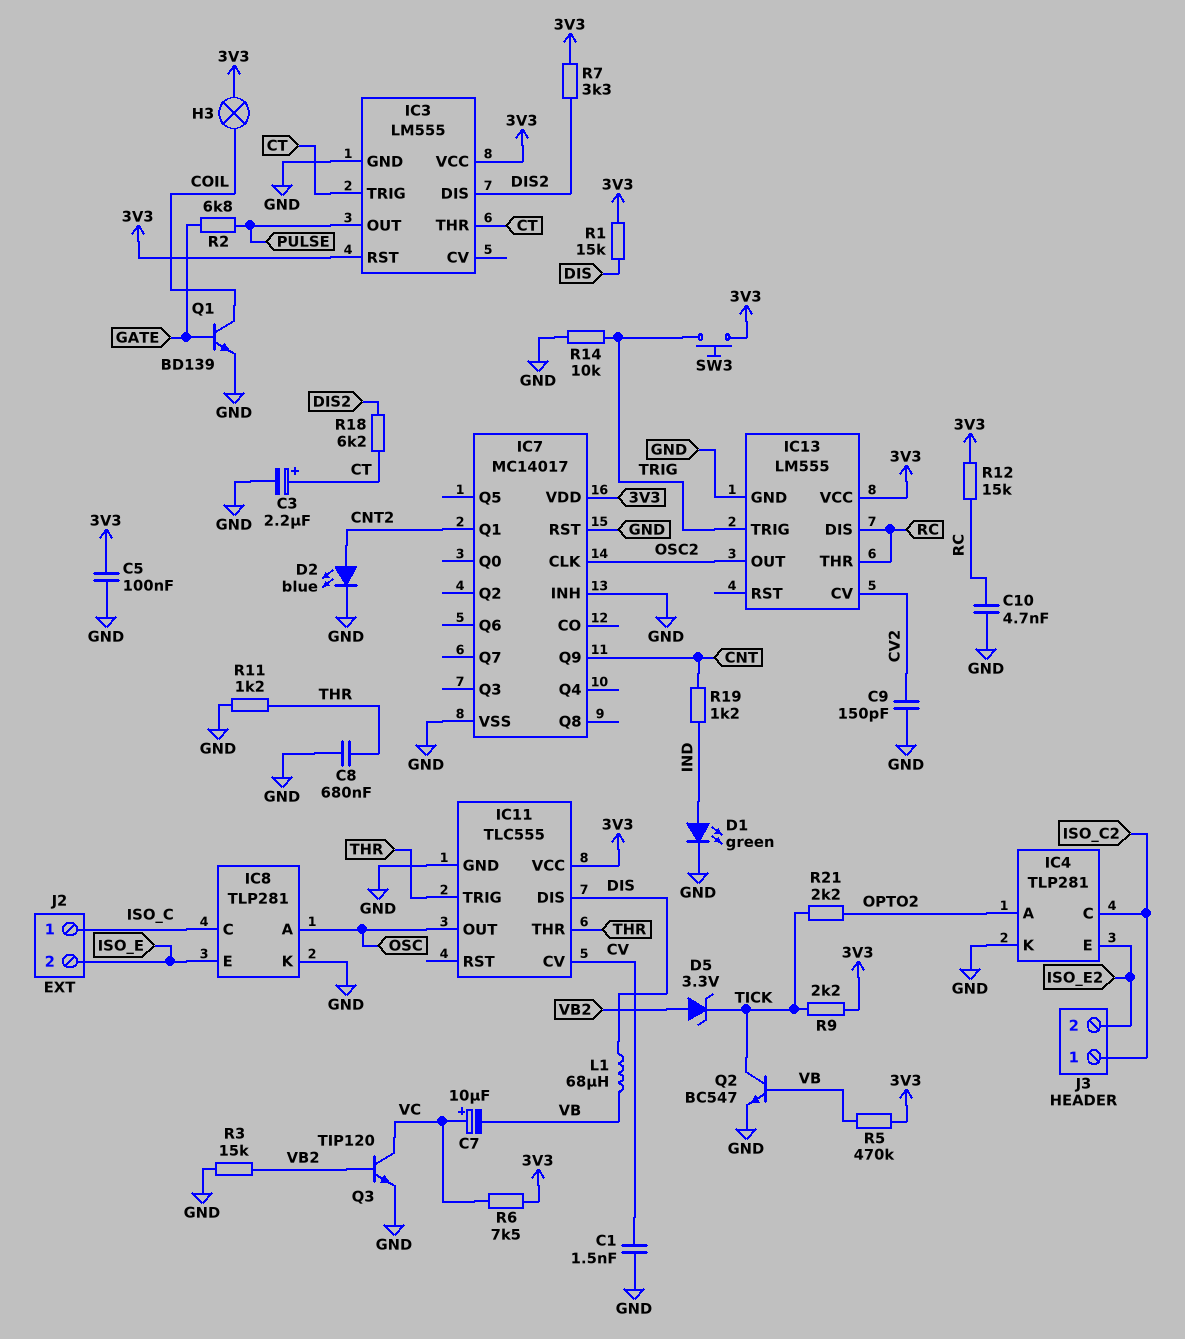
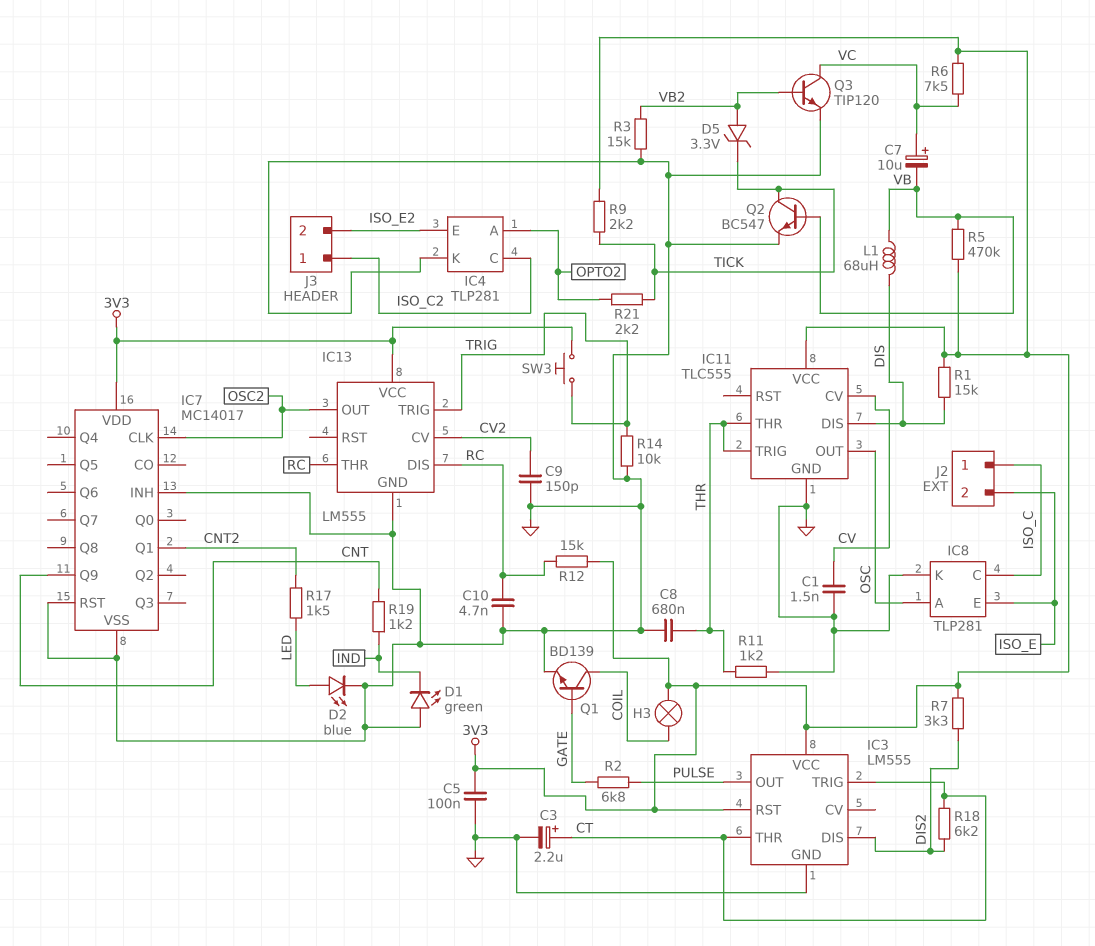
D1: LED green (A IND, K GND) -> LED green (A GND, K IND)
D2: LED blue (A CNT2, K GND) -> LED blue (A LED, K GND)
R17: none -> 1.5k (CNT2, LED)

